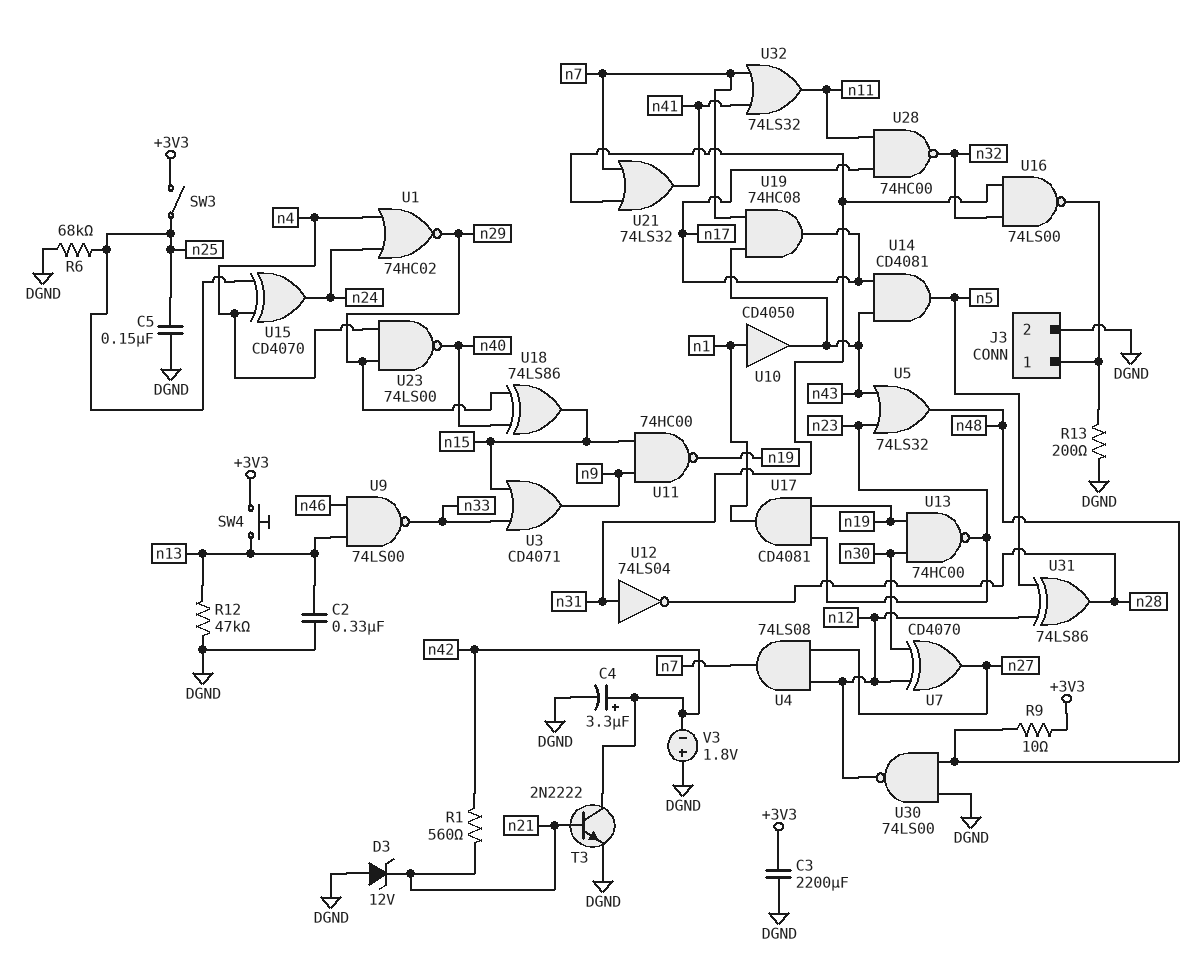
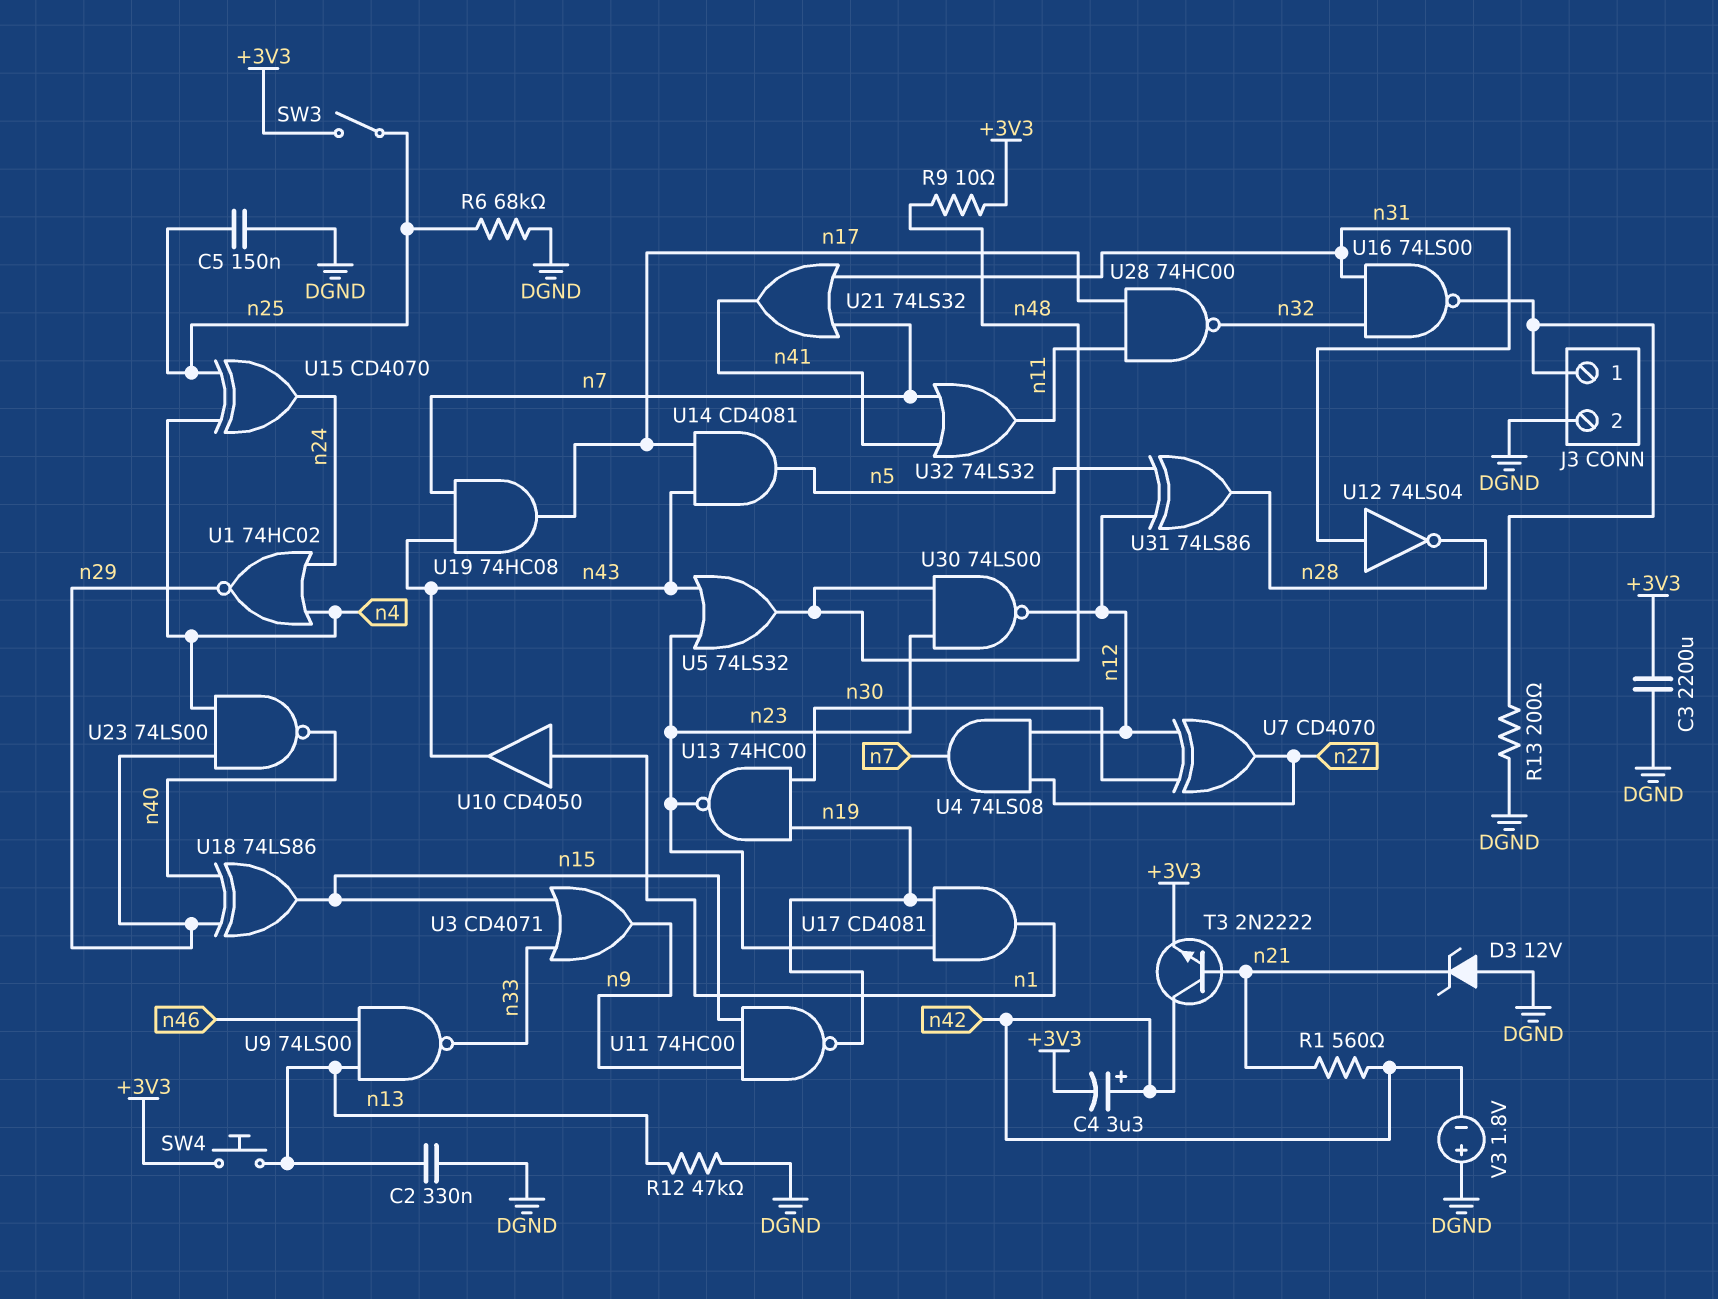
C4: 3.3uF (plus n42, minus DGND) -> 3.3uF (plus n42, minus +3V3)
T3: NPN 2N2222 (B n21, C n42, E DGND) -> NPN 2N2222 (B n21, C n42, E +3V3)
U30: NAND 74LS00 (in DGND, in n48, out n12) -> NAND 74LS00 (in n23, in n48, out n12)

